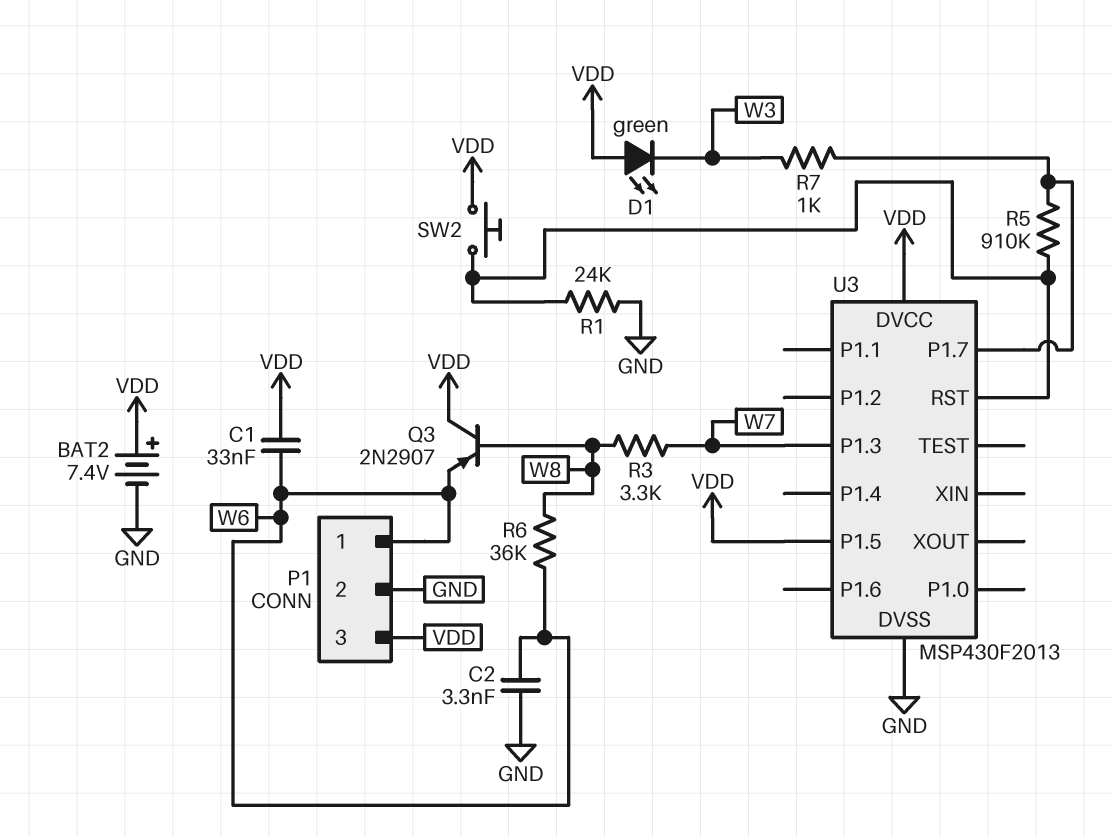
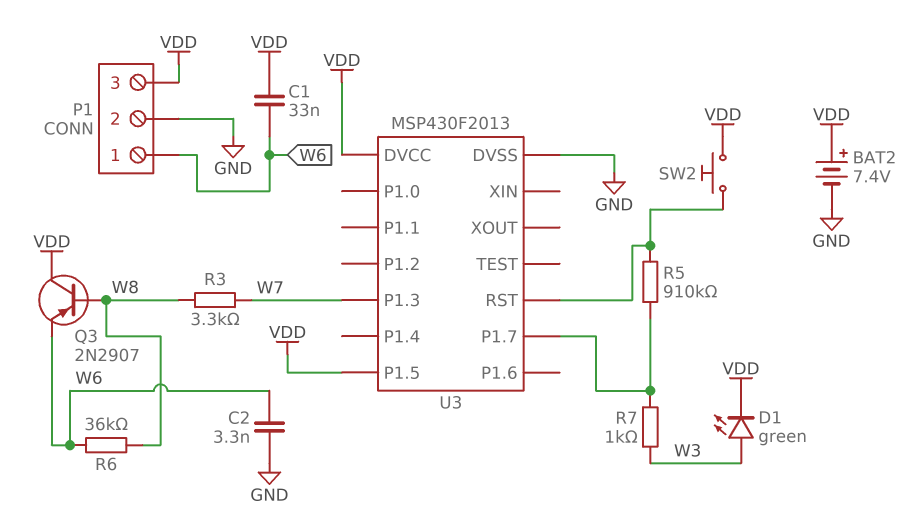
D1: LED green (A VDD, K W3) -> LED green (A W3, K VDD)
R1: 24k (GND, U3/RST) -> none

